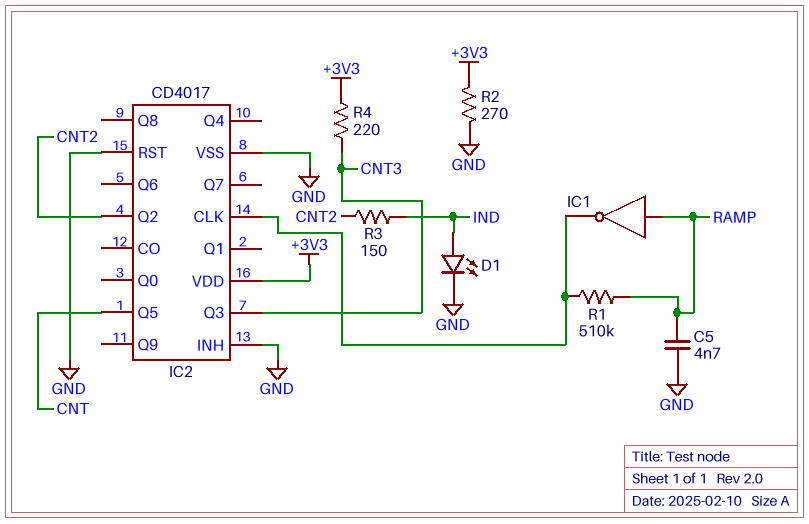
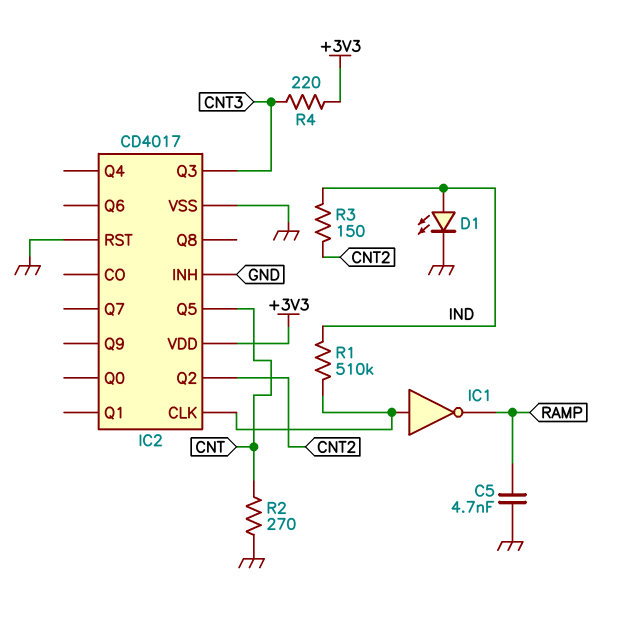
IC1: NOT (in RAMP, out IC2/CLK) -> NOT (in IC2/CLK, out RAMP)
R1: 510k (IC2/CLK, RAMP) -> 510k (IC2/CLK, IND)
R2: 270 (+3V3, GND) -> 270 (CNT, GND)

